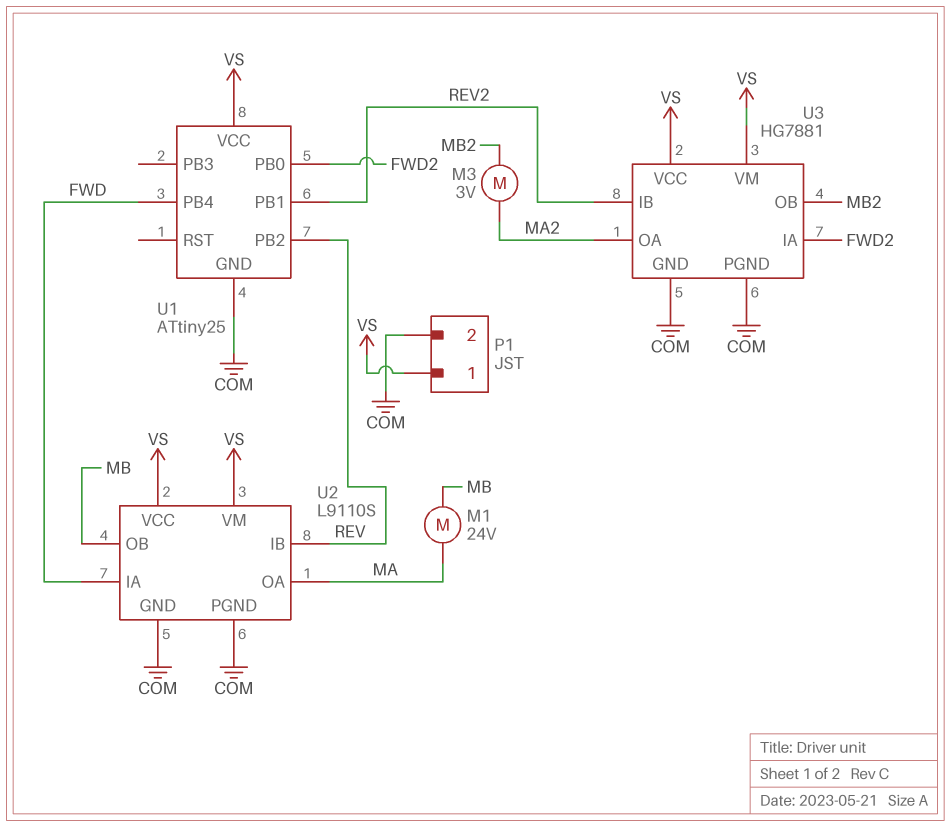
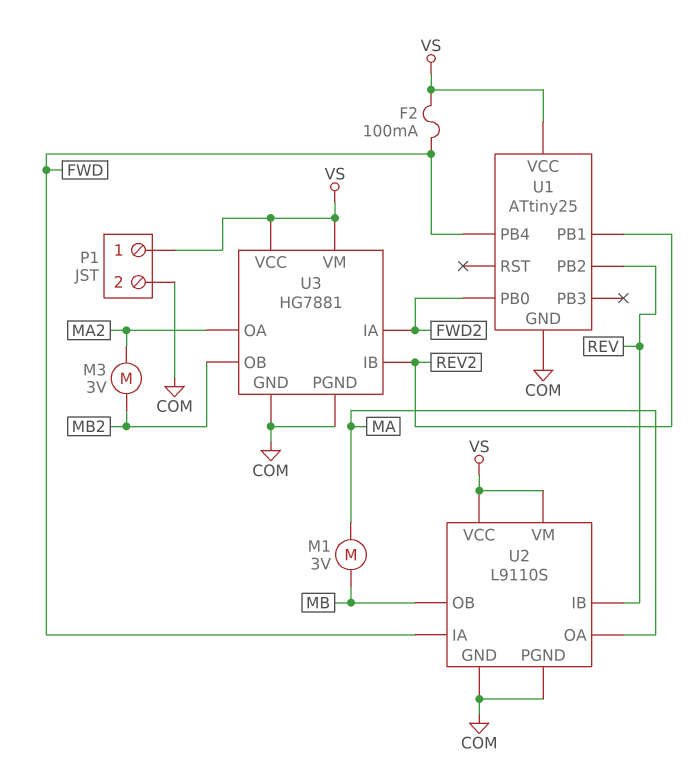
F2: none -> 100mA (FWD, VS)
M1: motor 24V (MA, MB) -> motor 3V (MA, MB)

